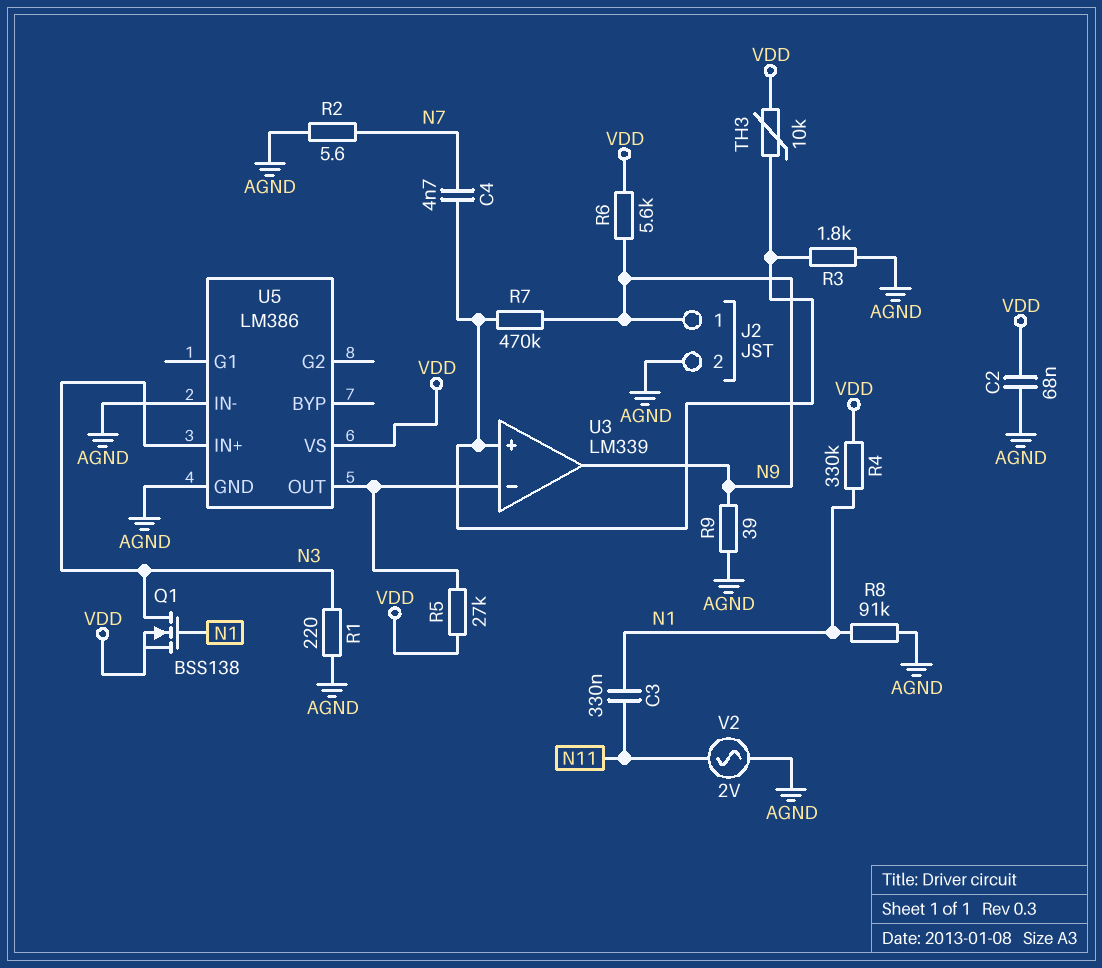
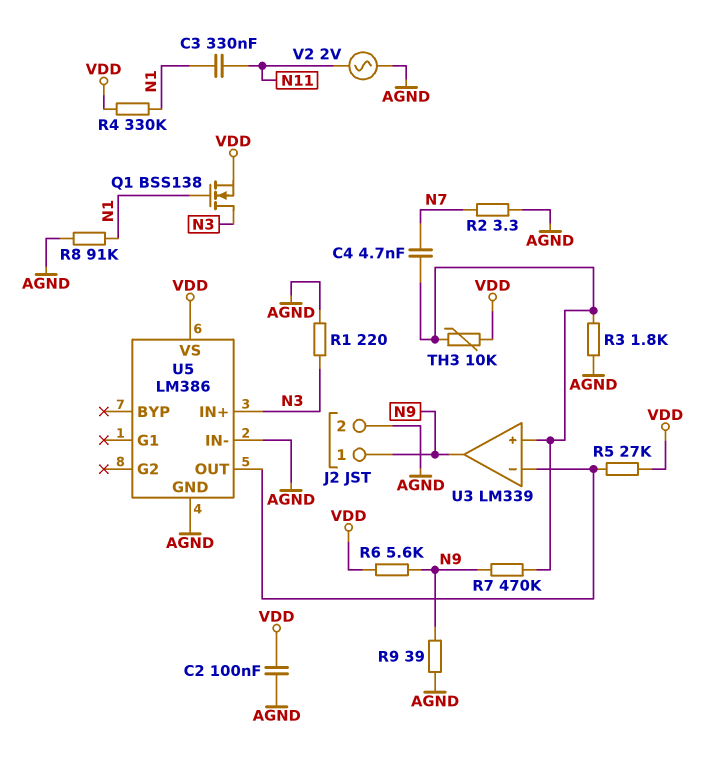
C2: 68nF (AGND, VDD) -> 100nF (AGND, VDD)
R2: 5.6 (AGND, N7) -> 3.3 (AGND, N7)

